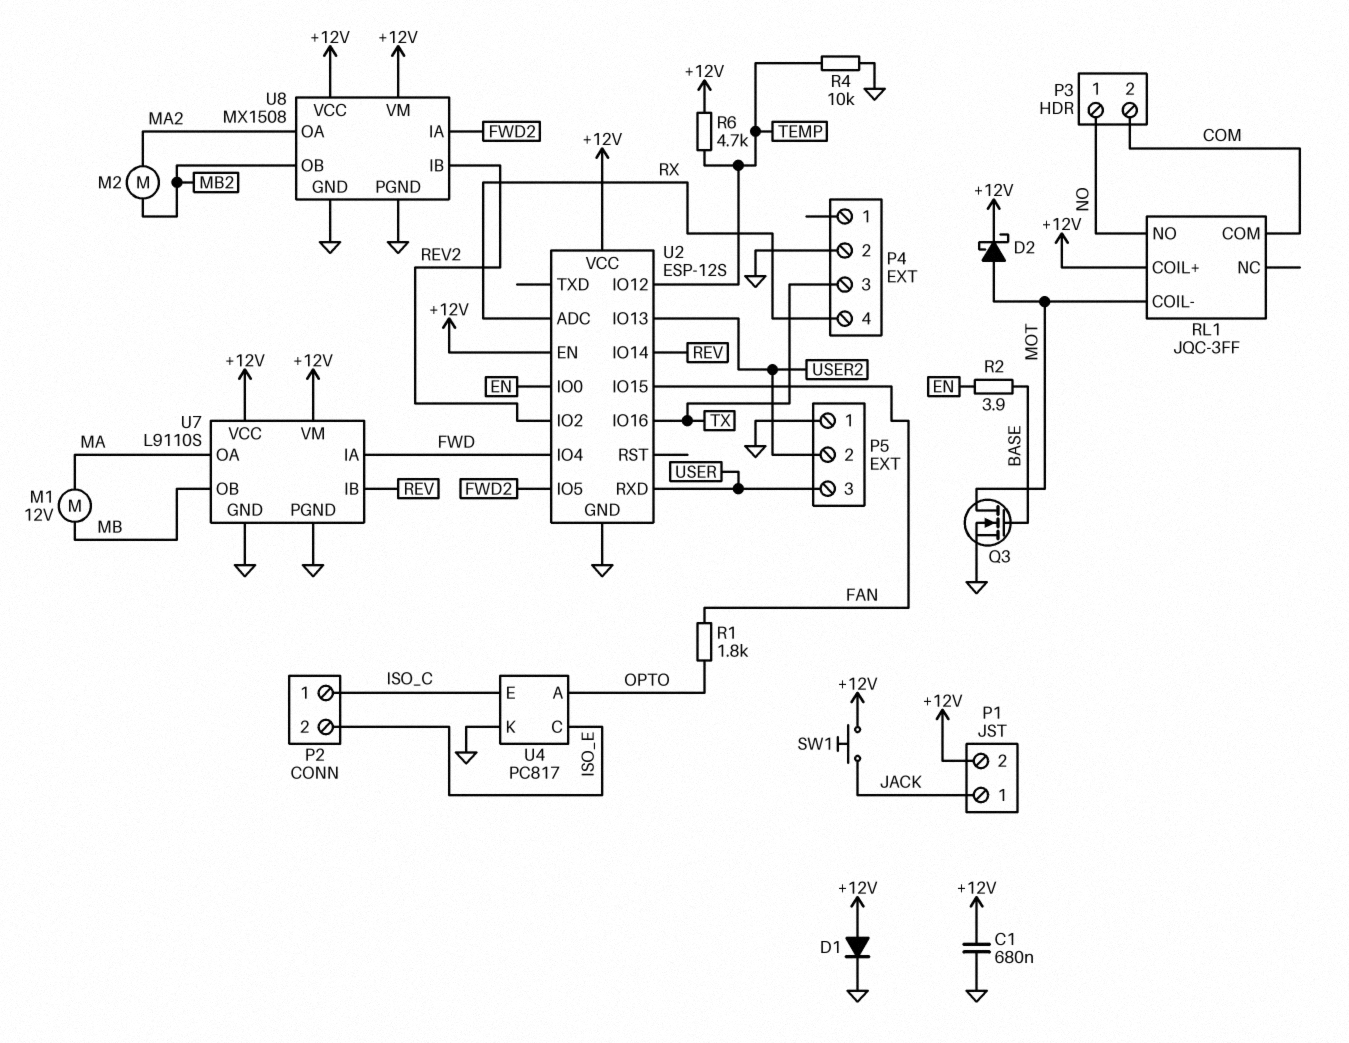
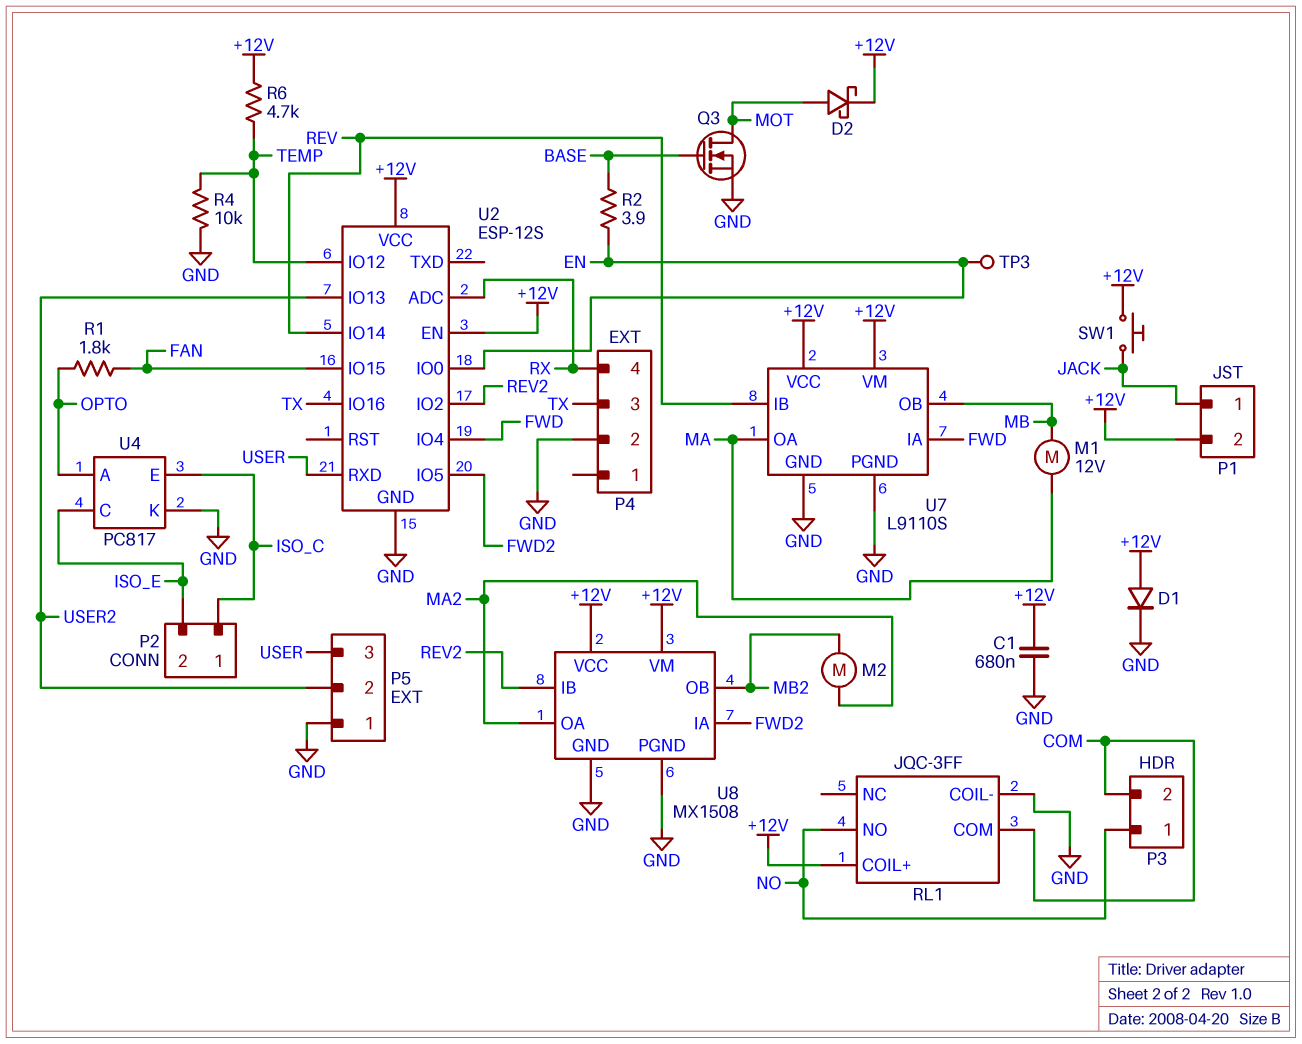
RL1 pin COIL-: MOT -> GND
TP3: none -> test point (EN)

